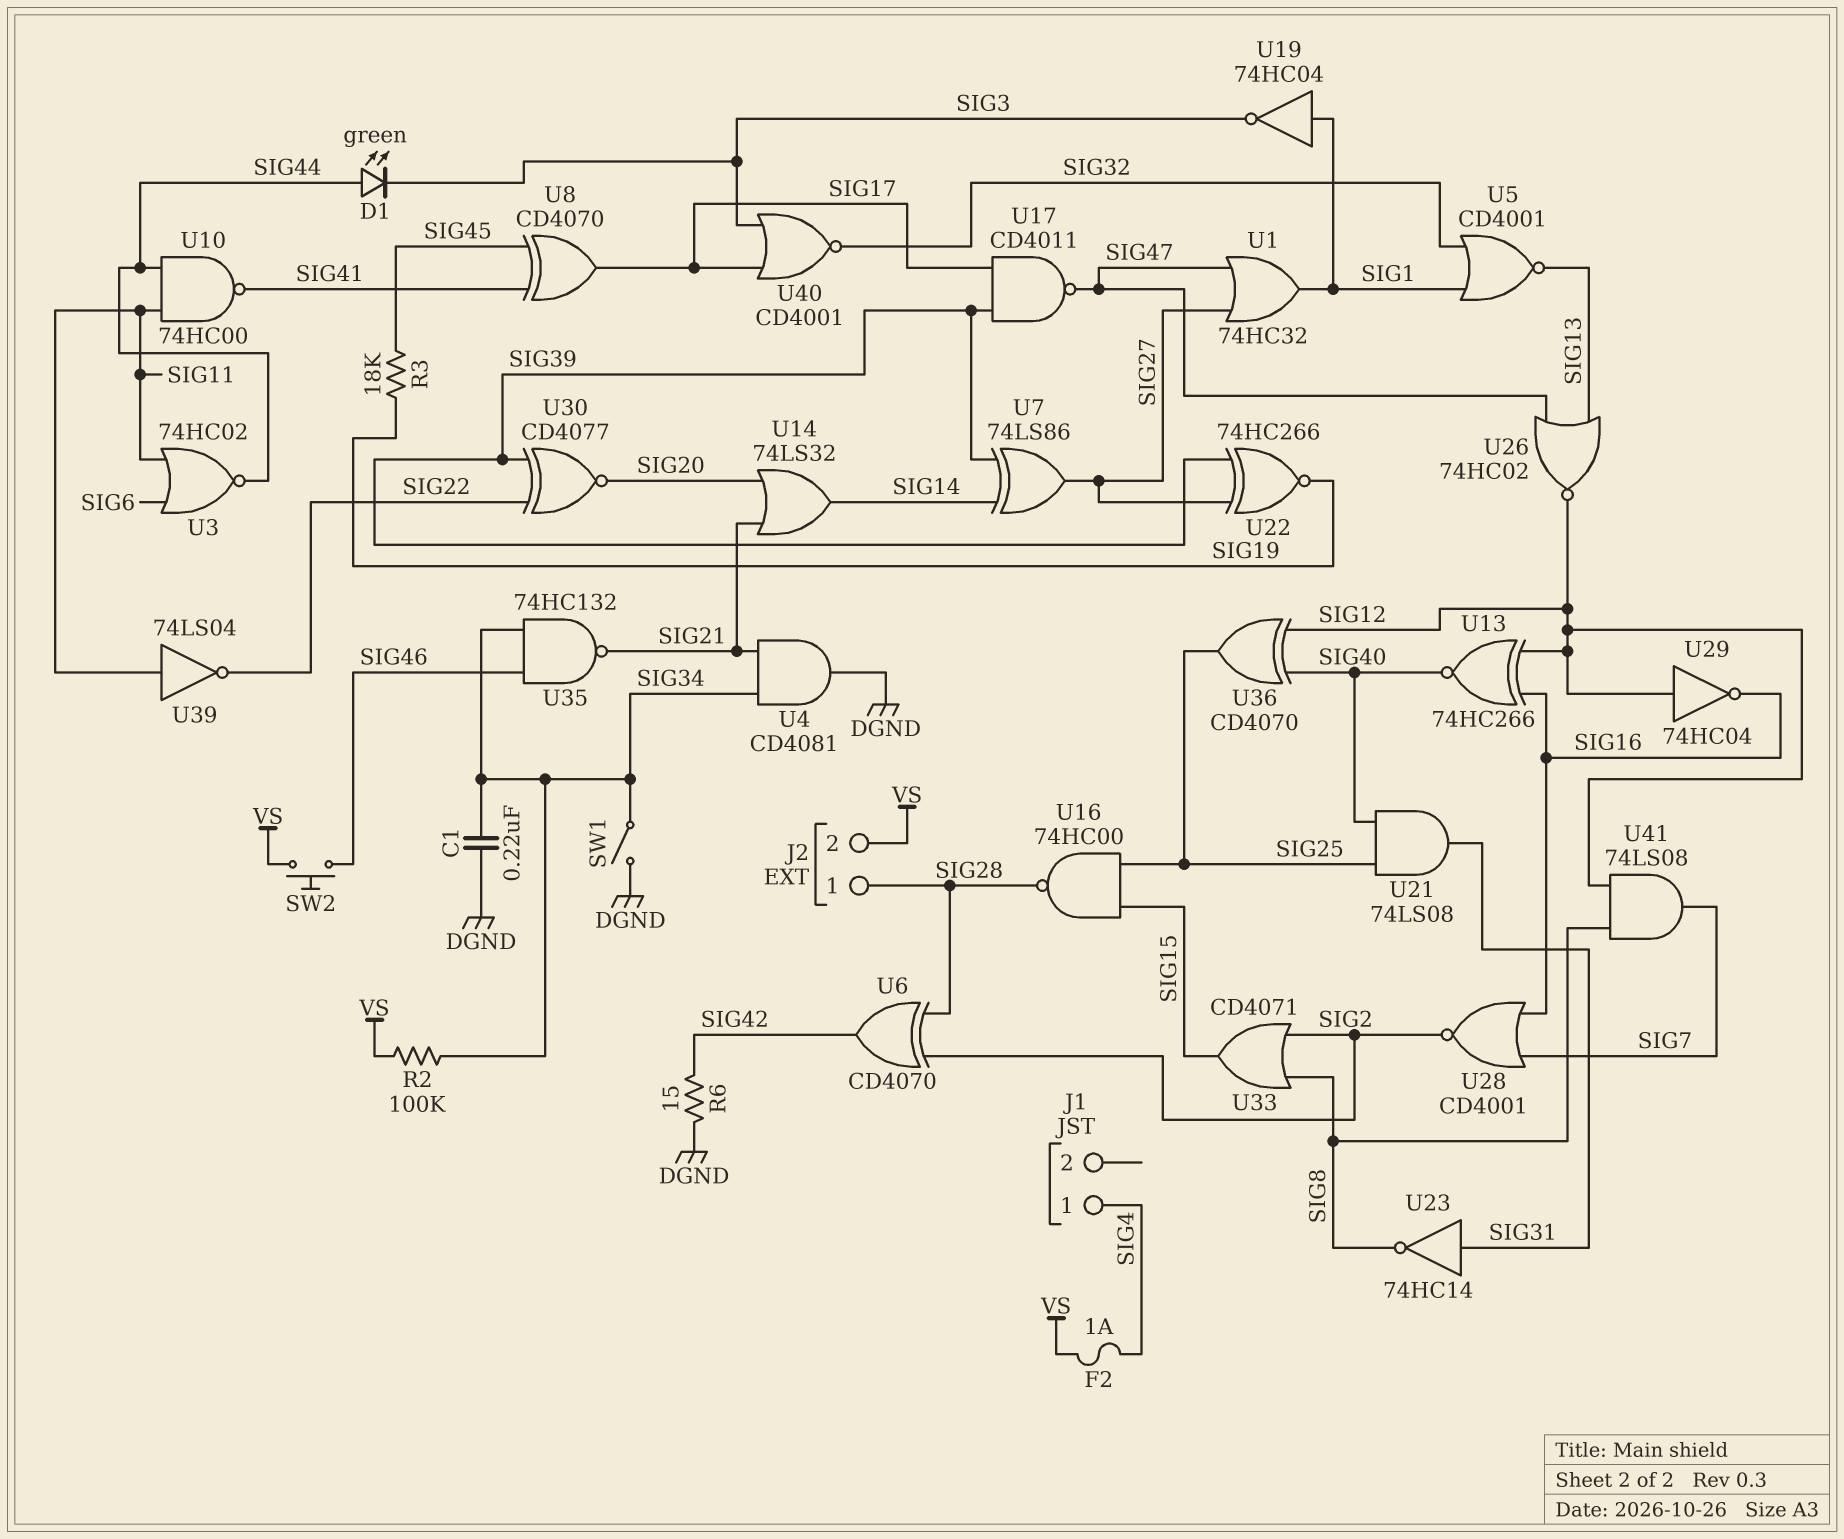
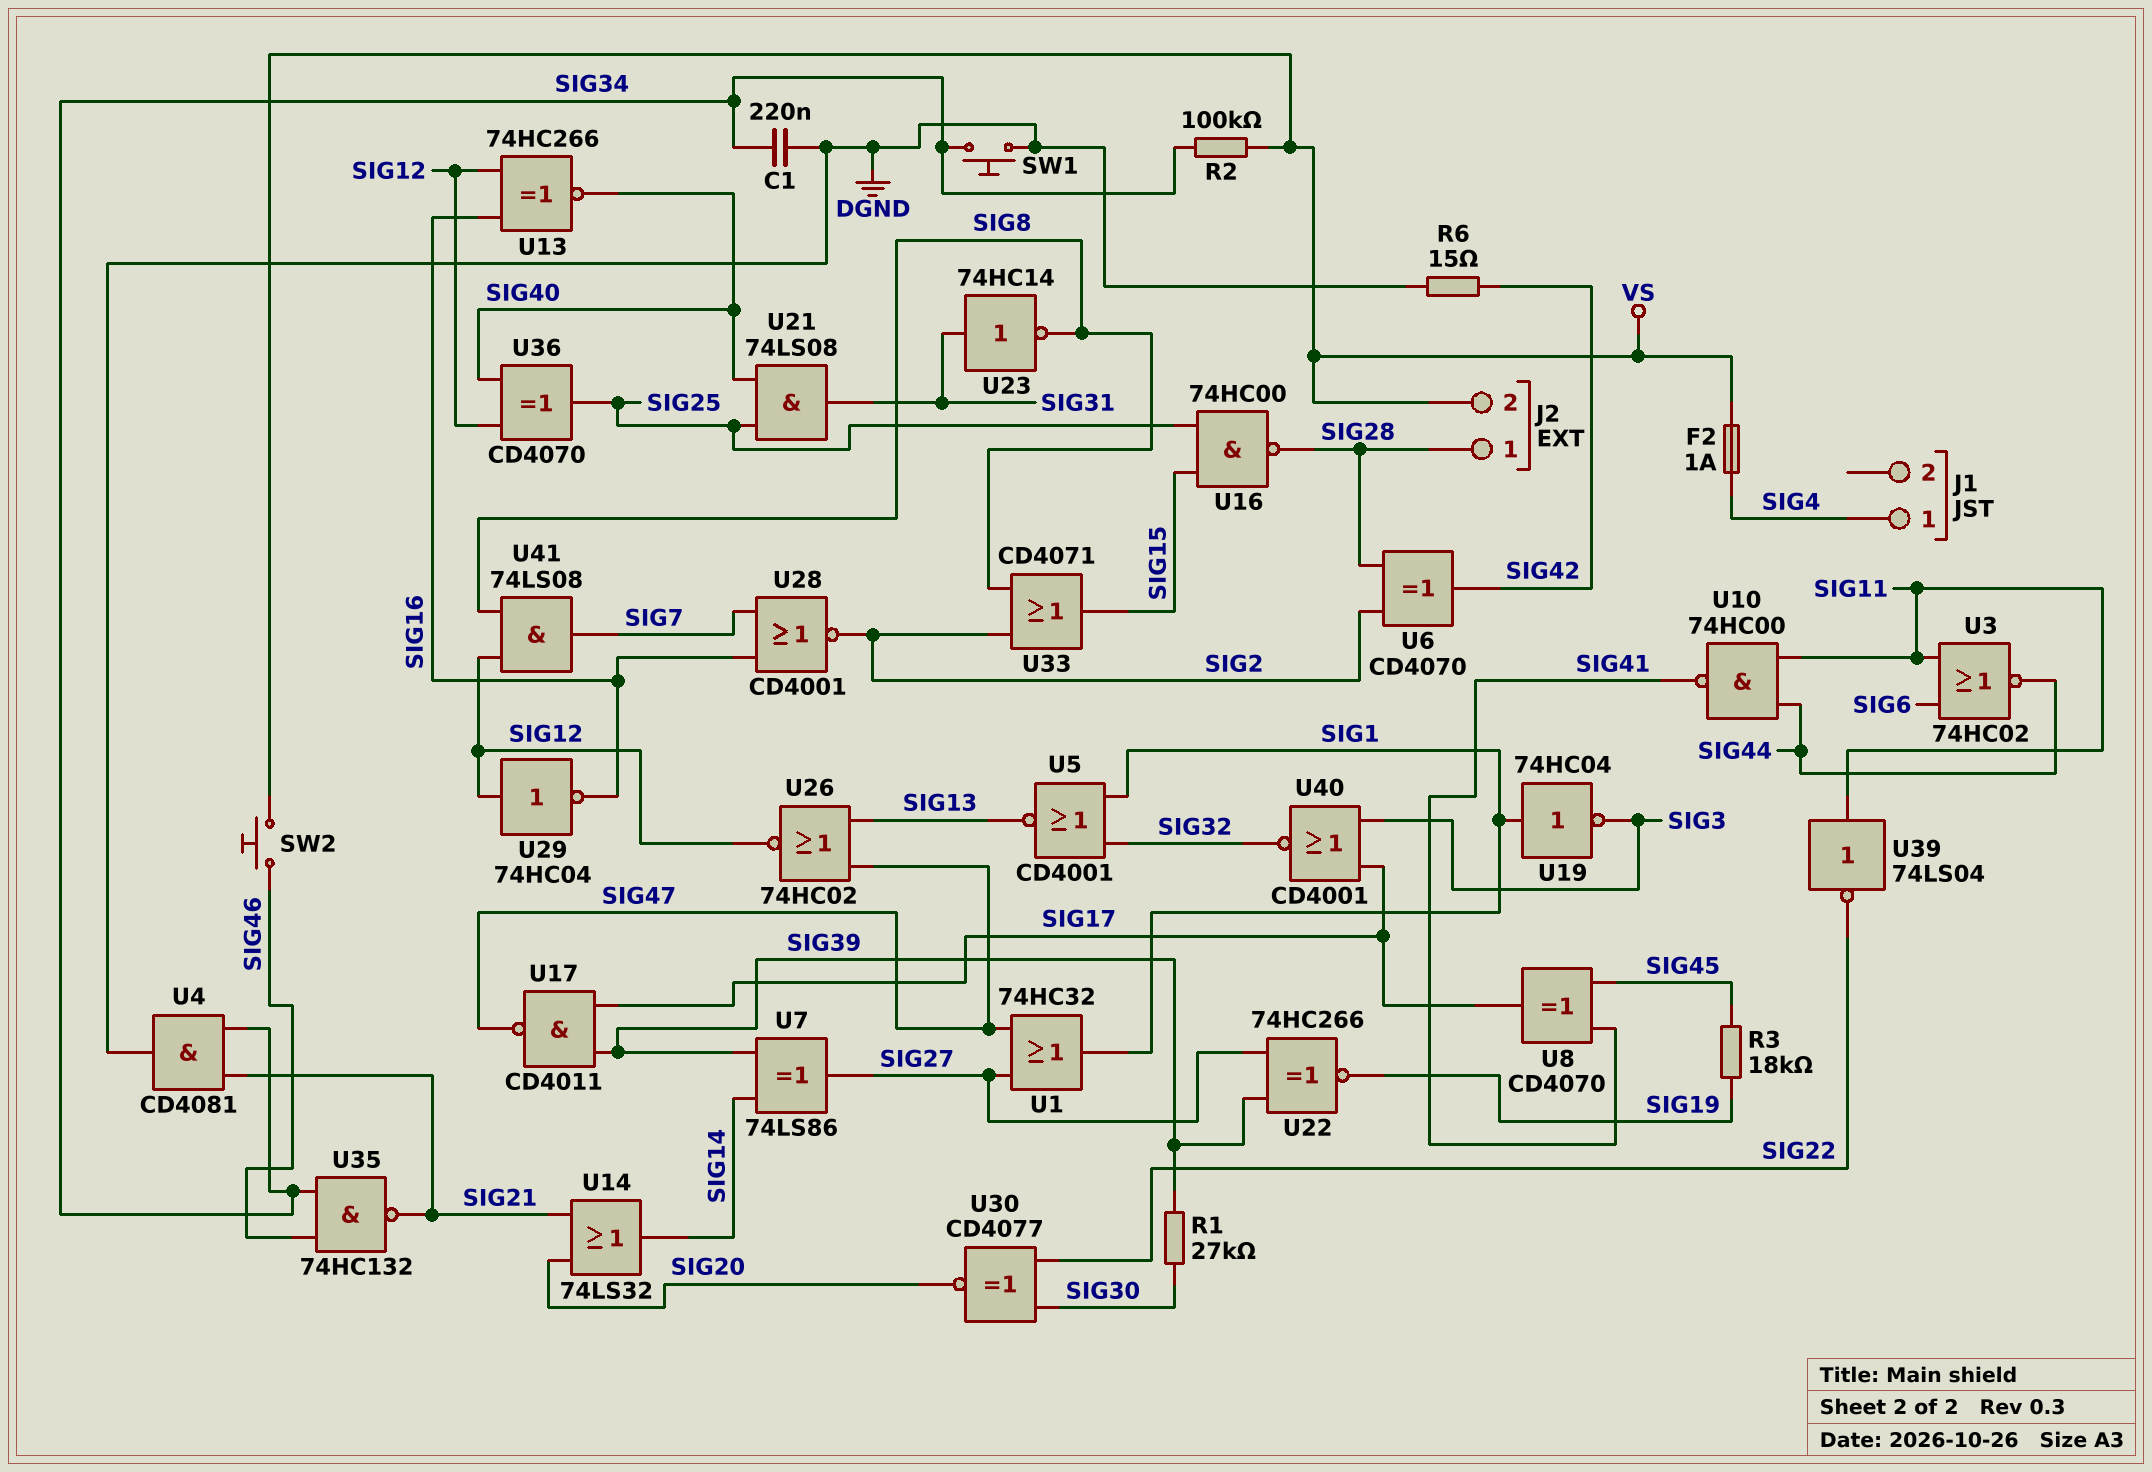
D1: LED green (A SIG44, K SIG3) -> none
R1: none -> 27k (SIG30, SIG39)
SW1: switch (DGND, SIG34) -> button (DGND, SIG34)
U30: XNOR CD4077 (in SIG22, in SIG39, out SIG20) -> XNOR CD4077 (in SIG22, in SIG30, out SIG20)

